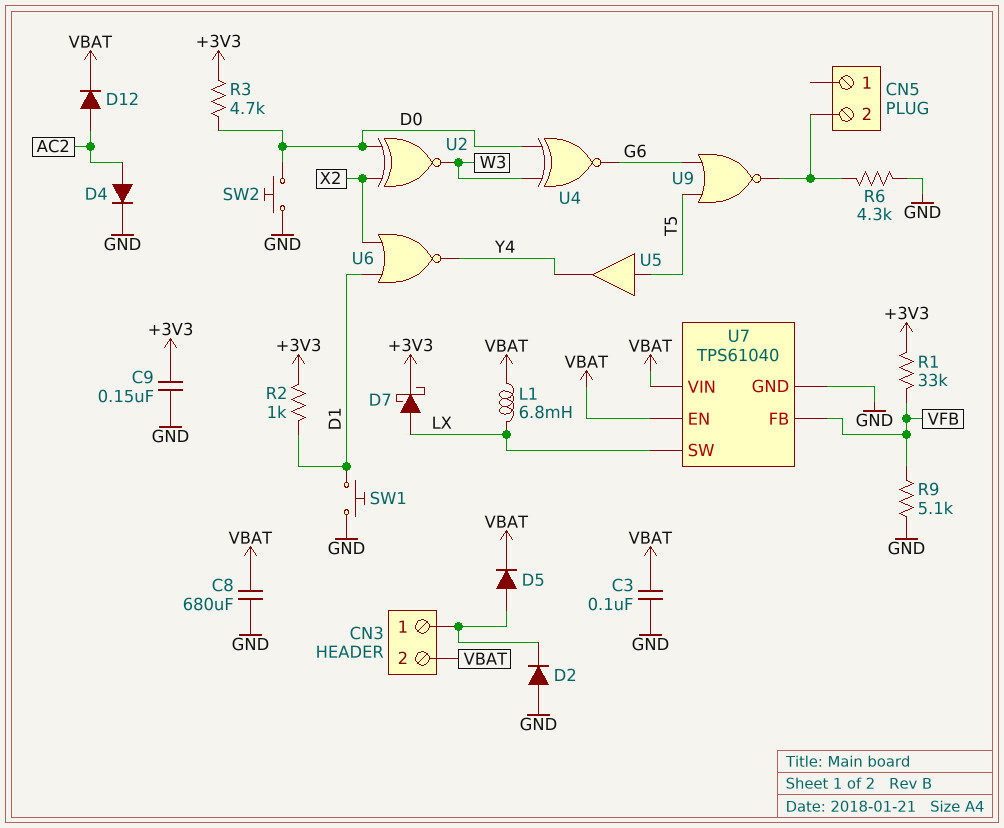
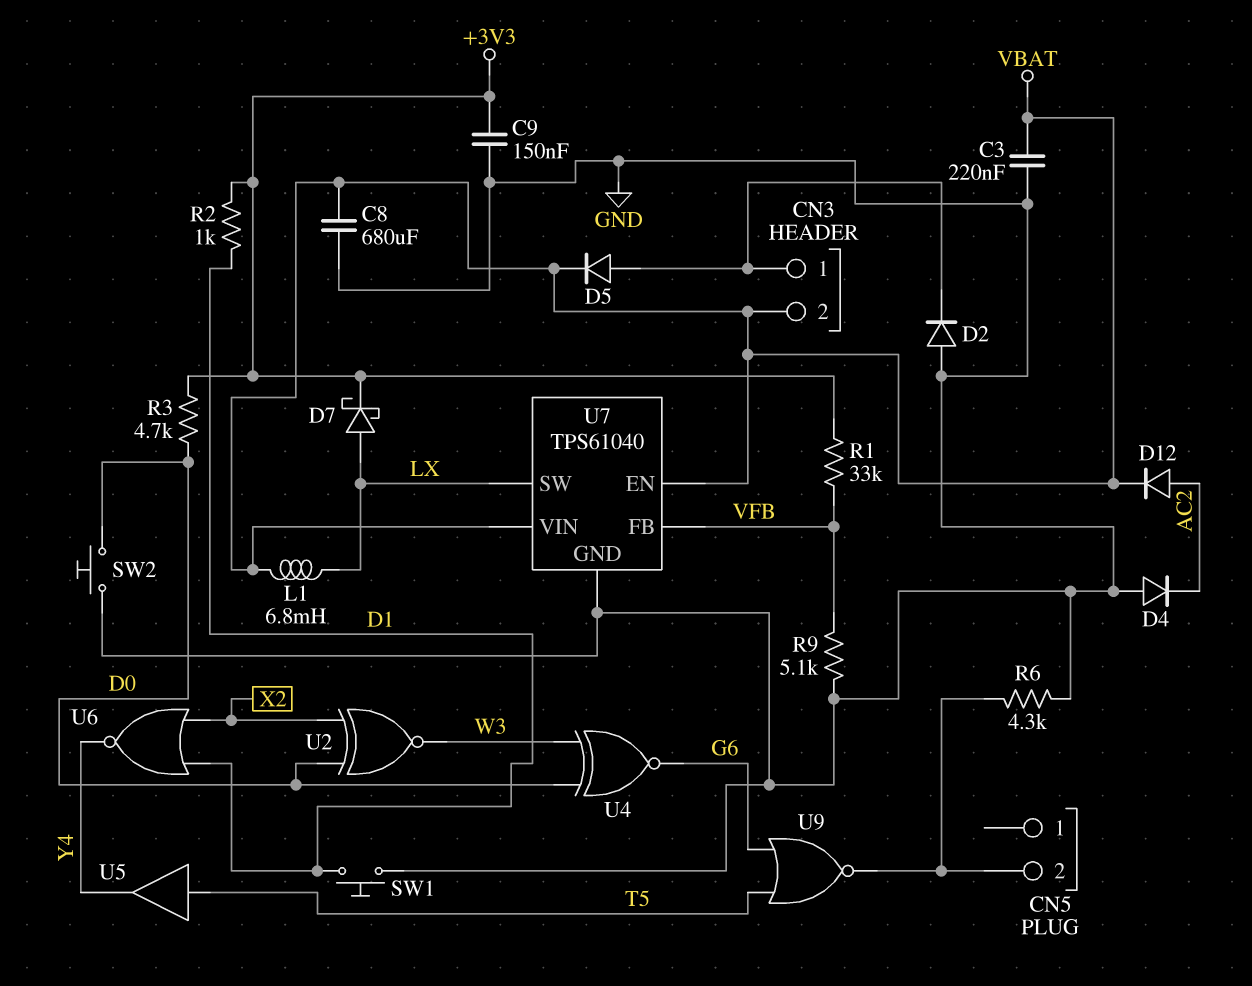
C3: 100nF (GND, VBAT) -> 220nF (GND, VBAT)
D4: diode (A AC2, K GND) -> diode (A GND, K AC2)

